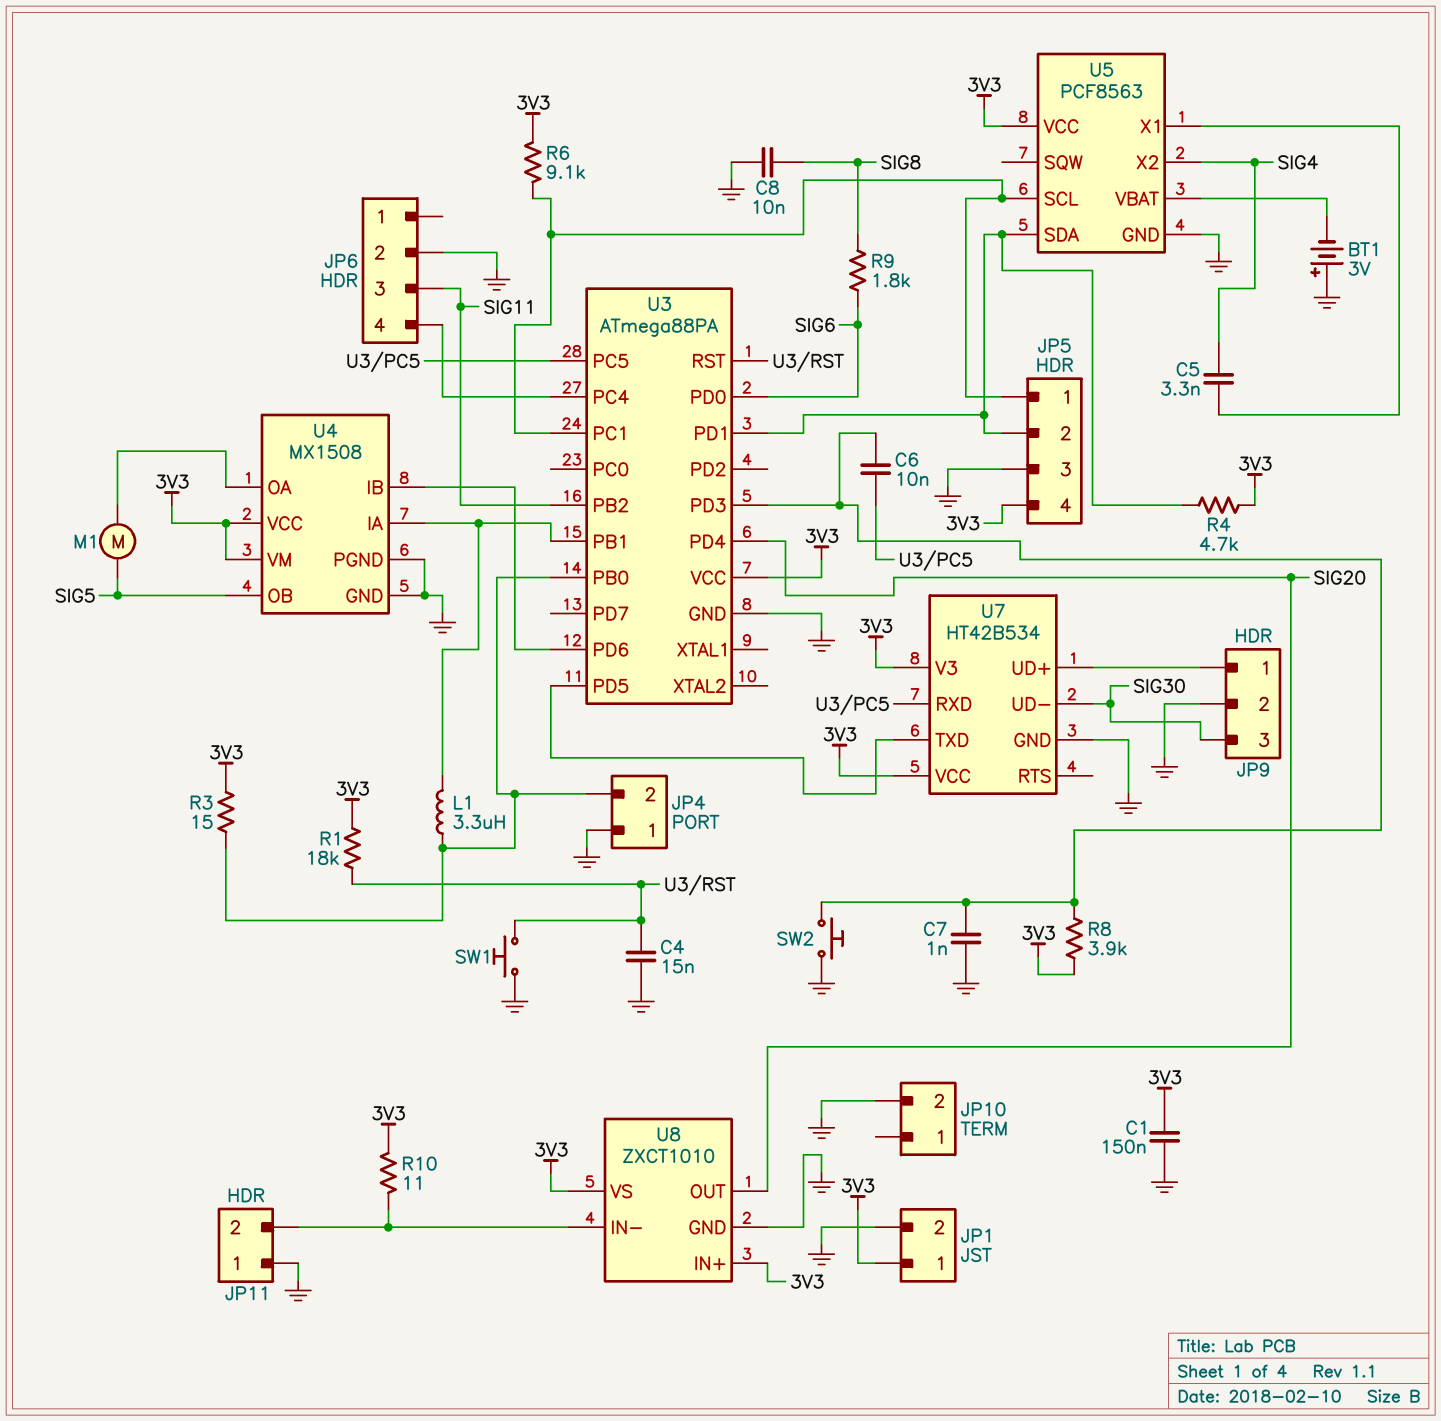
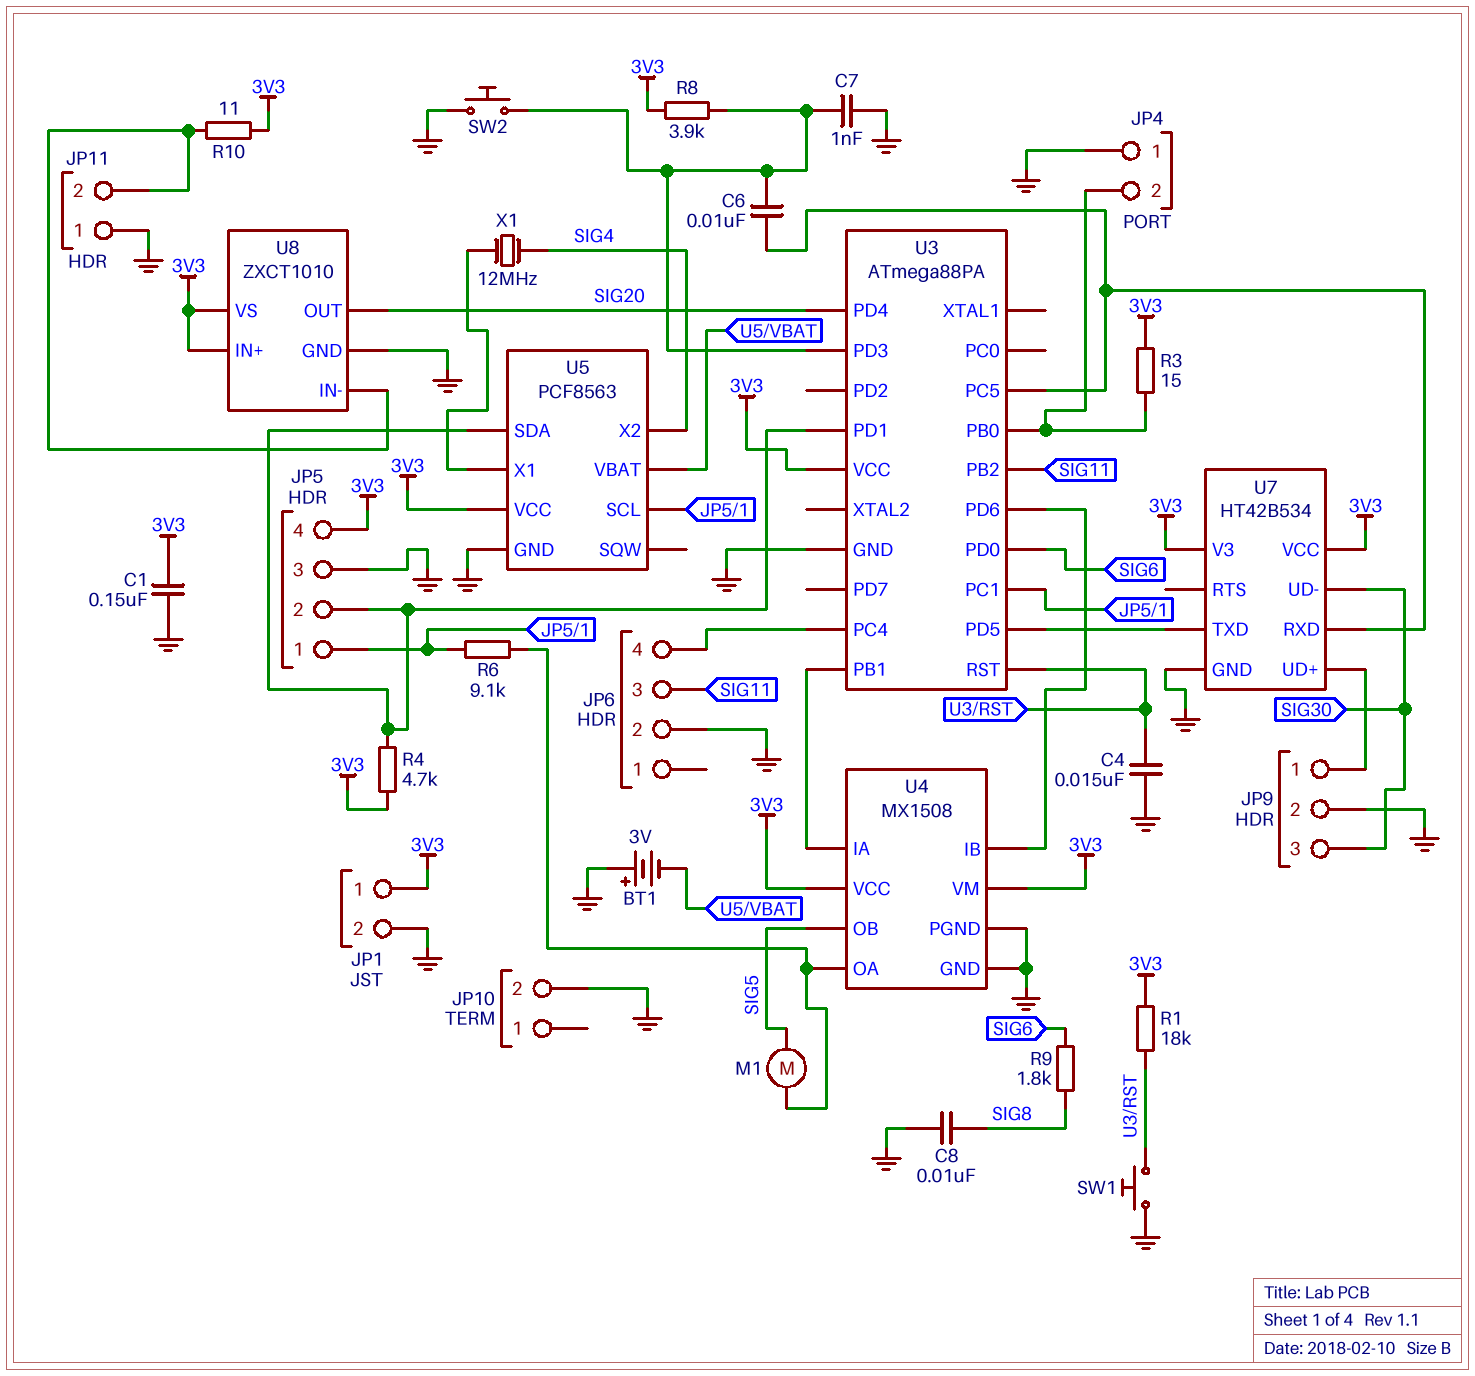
C5: 3.3nF (SIG4, U5/X1) -> none
L1: 3.3uH (JP4/2, U3/PB1) -> none
R6: 9.1k (3V3, JP5/1) -> 9.1k (JP5/1, U4/OA)
X1: none -> 12MHz (SIG4, U5/X1)

